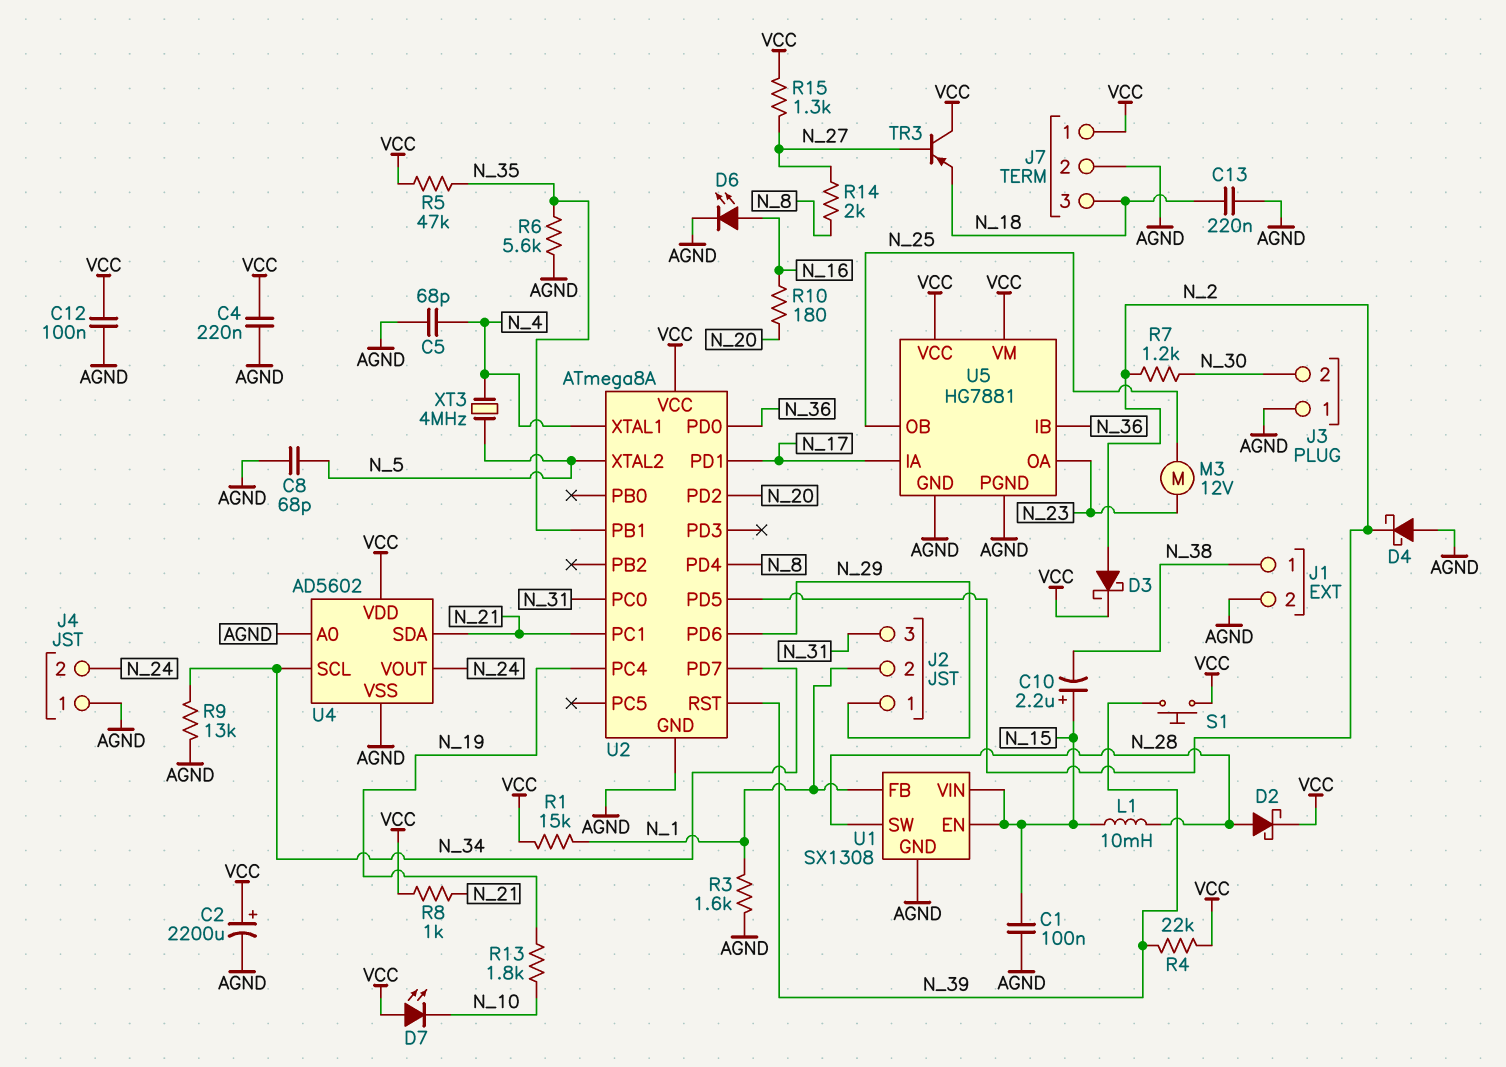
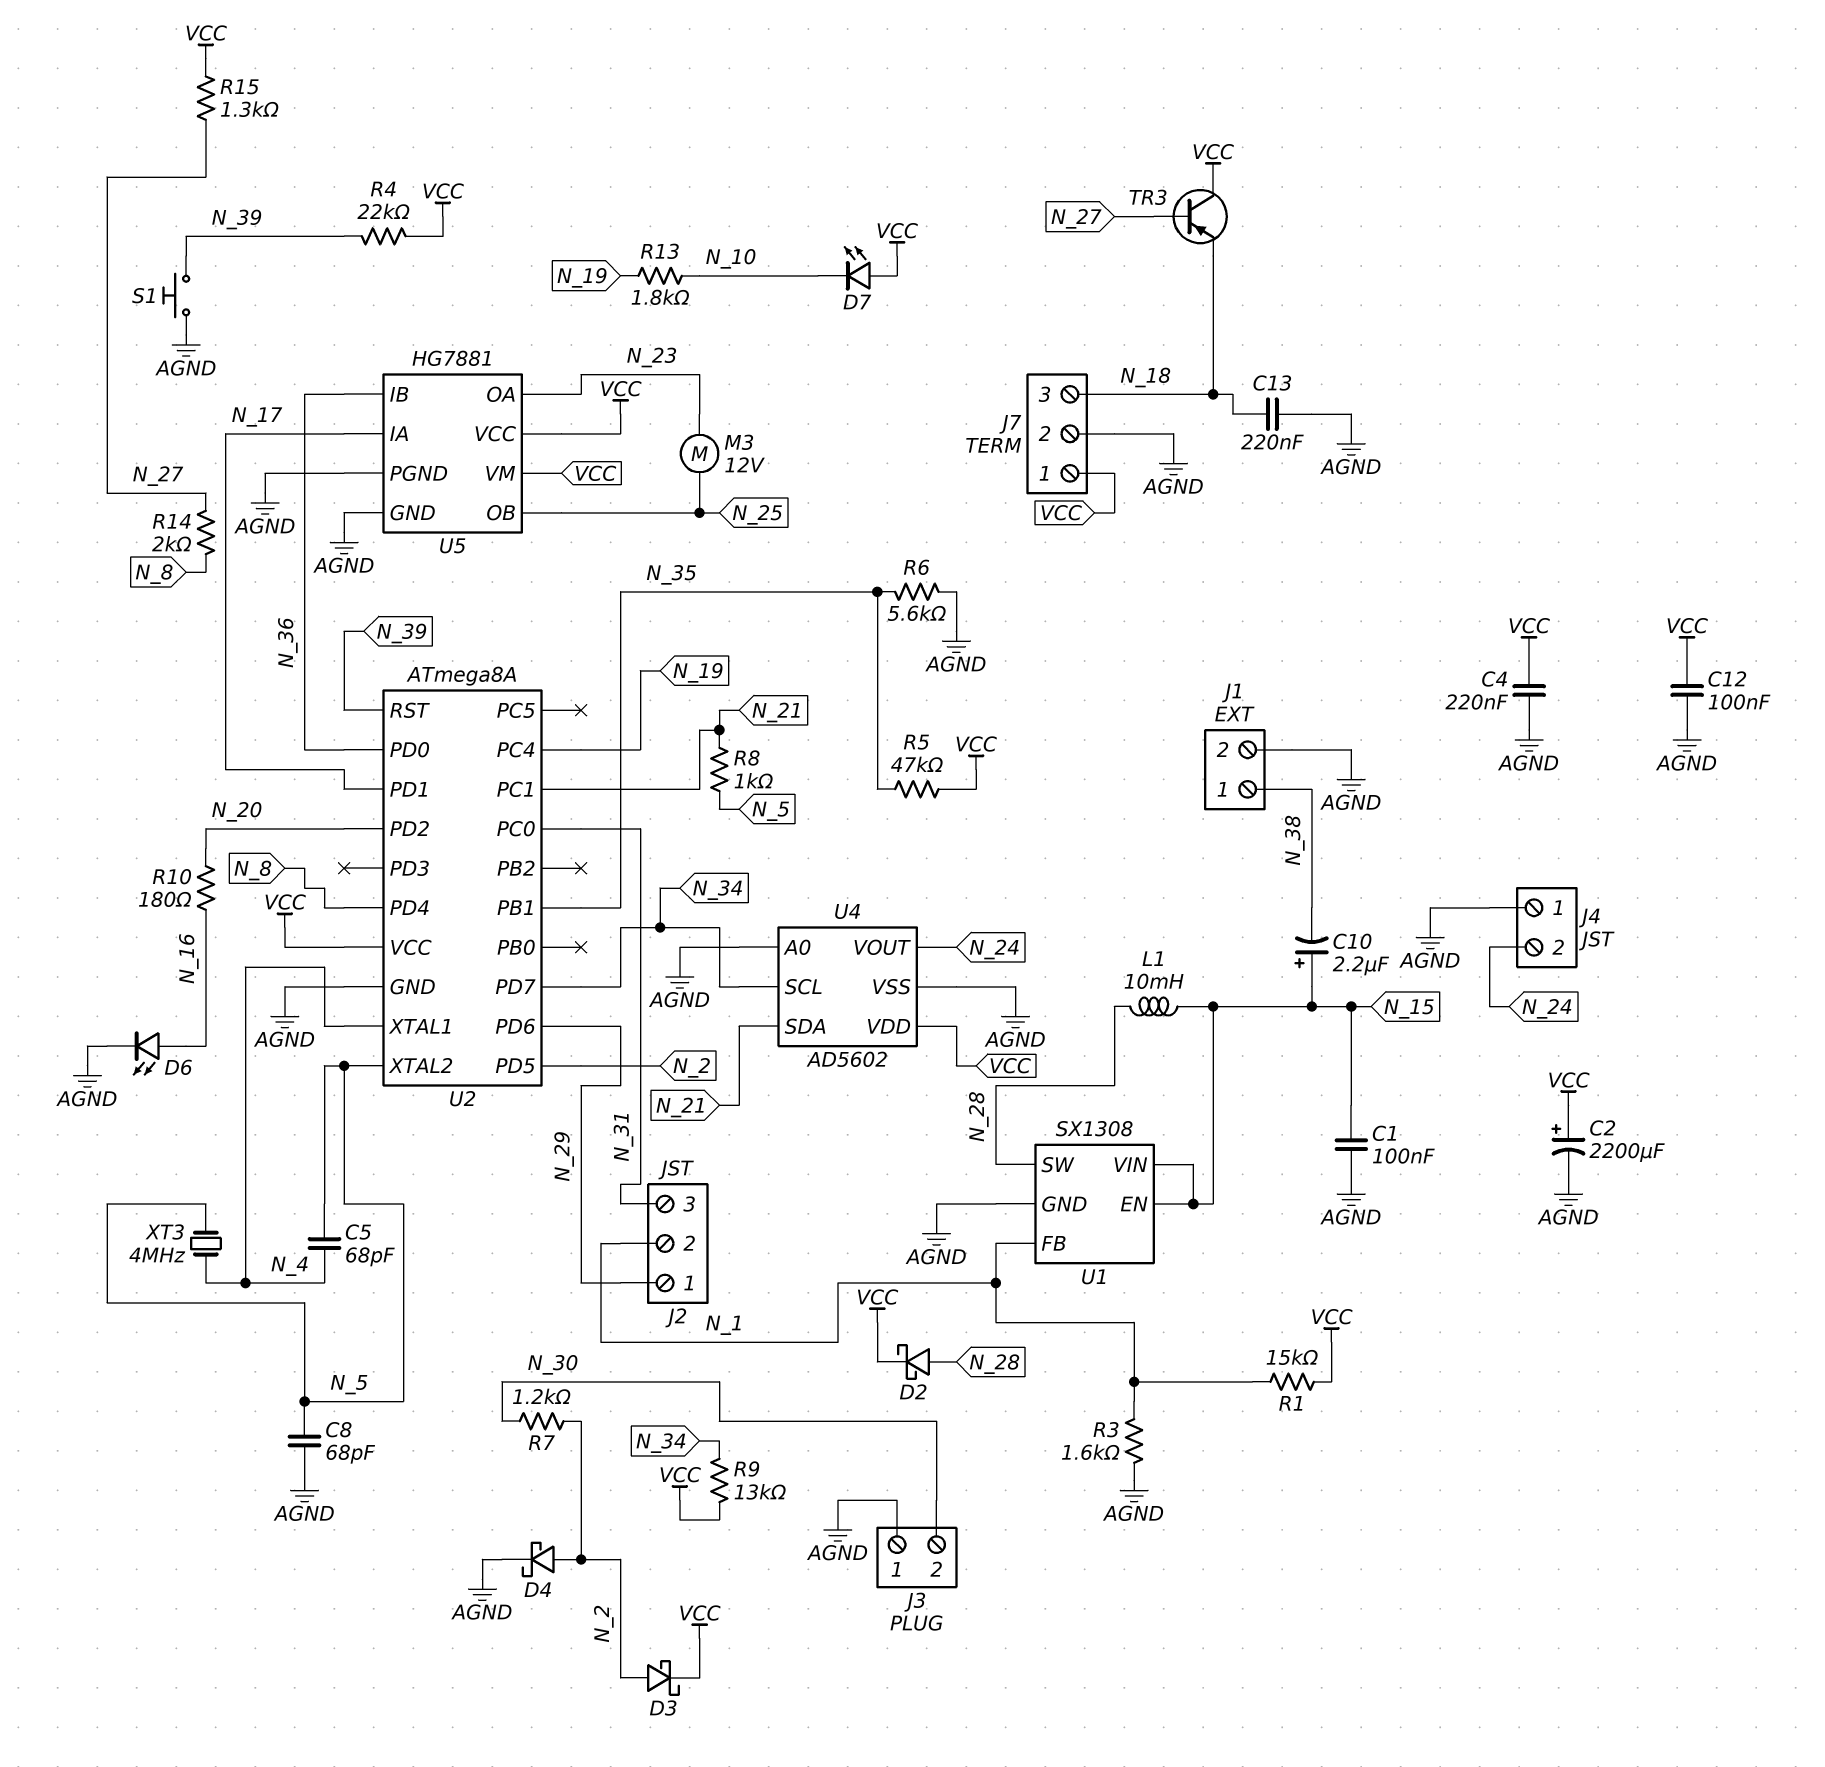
C5: 68pF (AGND, N_4) -> 68pF (N_4, N_5)
D4: schottky (A AGND, K N_2) -> schottky (A N_2, K AGND)
R8: 1k (N_21, VCC) -> 1k (N_5, N_21)
R9: 13k (AGND, N_34) -> 13k (N_34, VCC)
S1: button (N_39, VCC) -> button (AGND, N_39)

